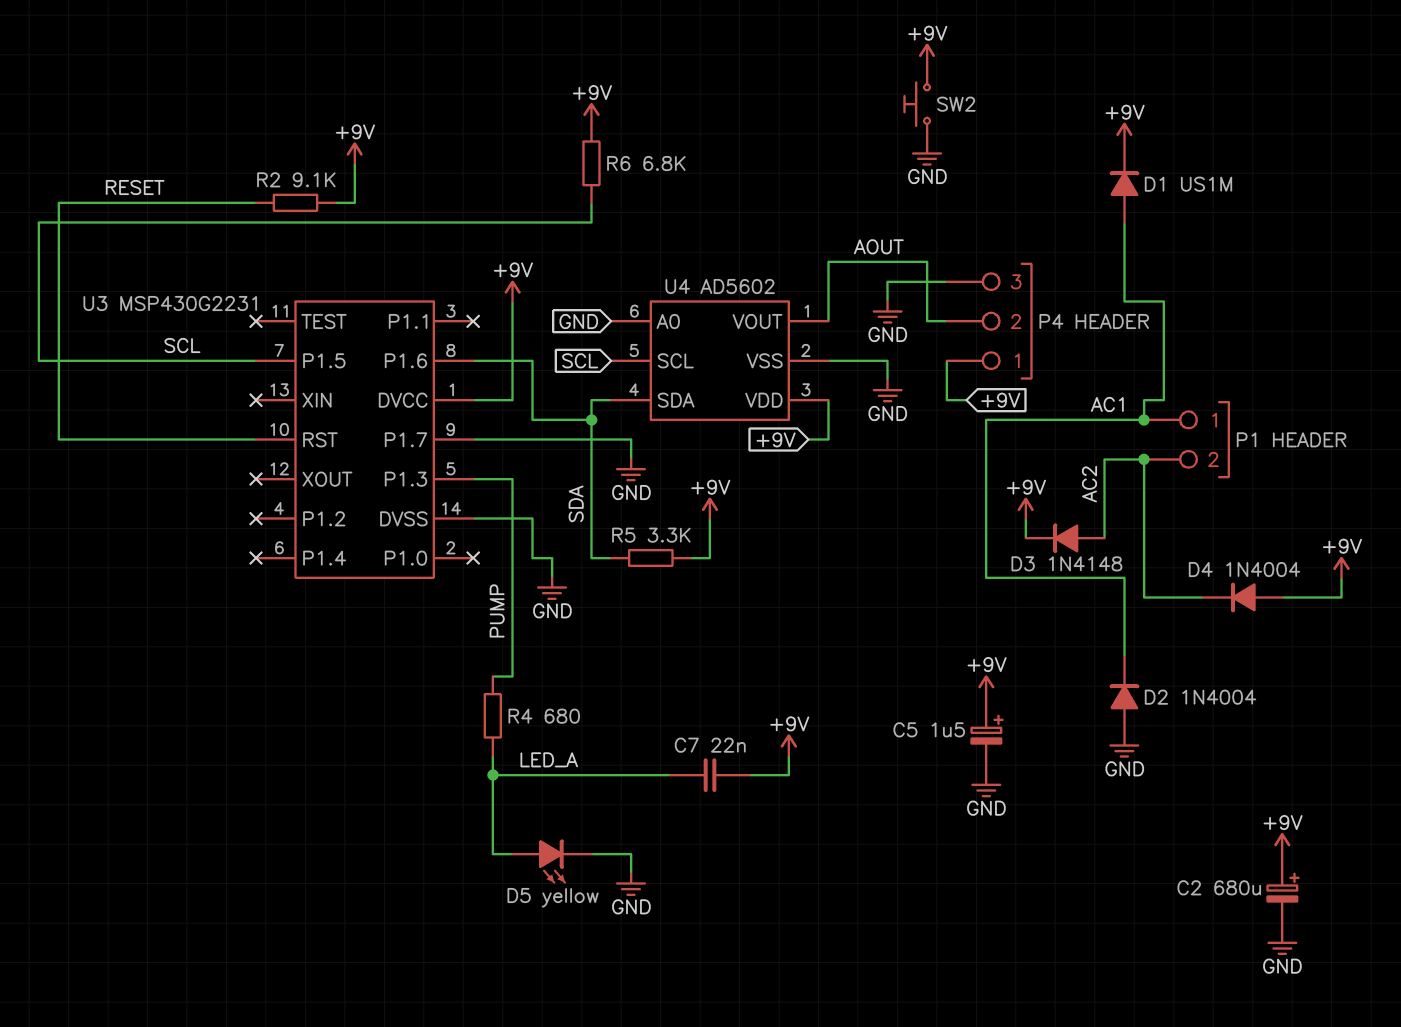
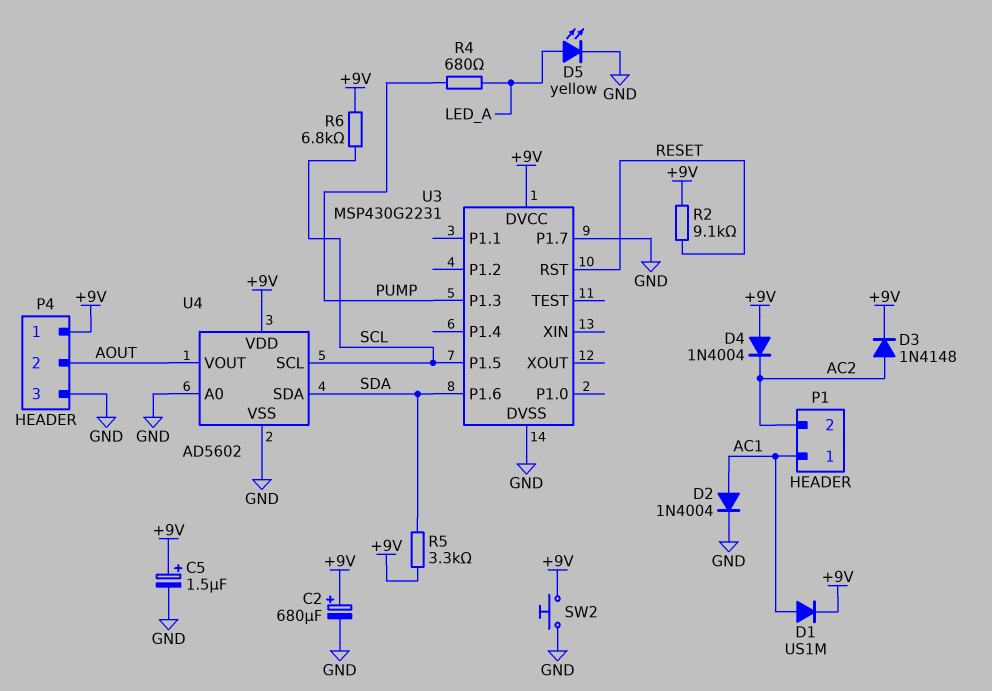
C7: 22nF (+9V, LED_A) -> none
D2: diode 1N4004 (A GND, K AC1) -> diode 1N4004 (A AC1, K GND)

